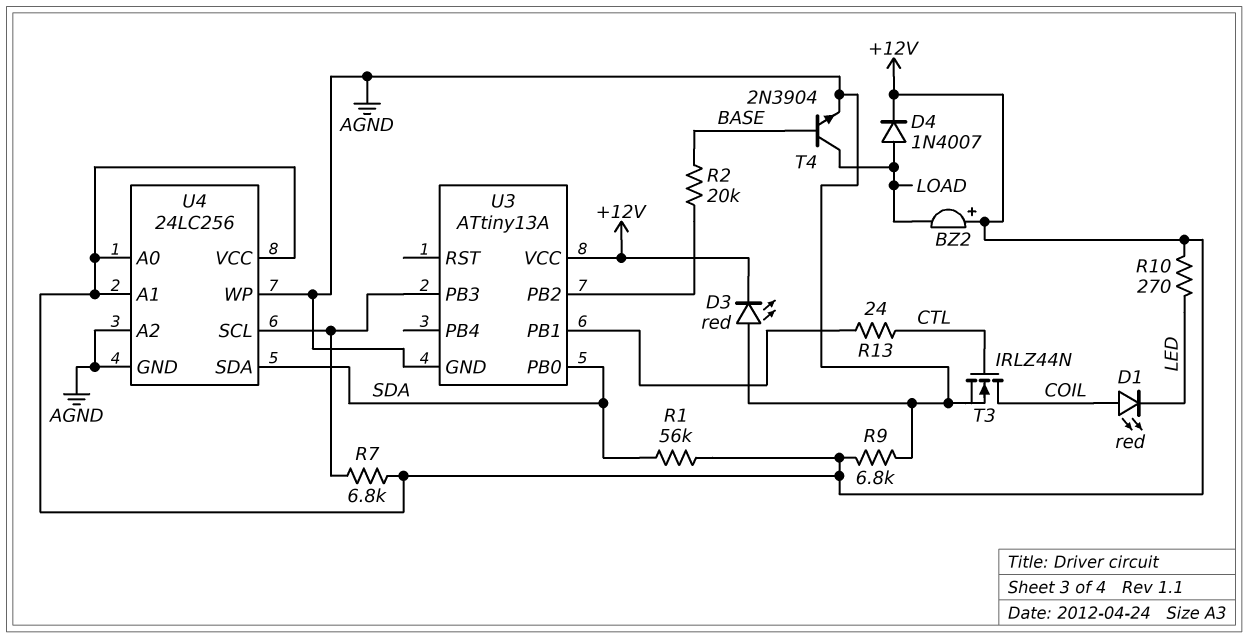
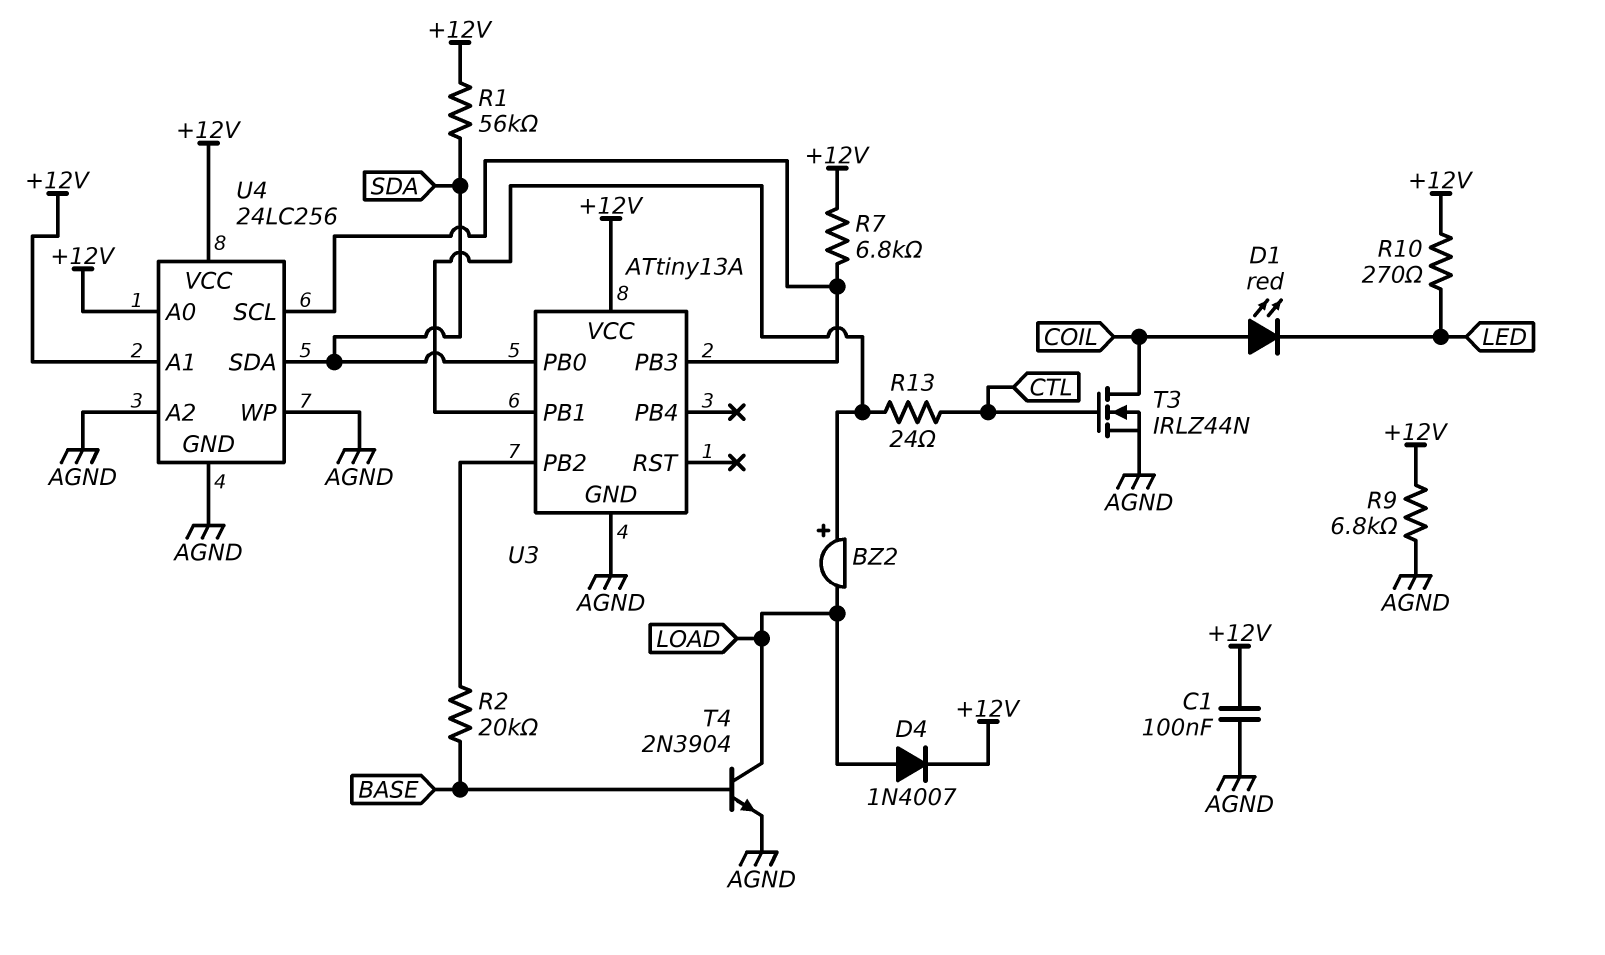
BZ2: buzzer (plus +12V, minus LOAD) -> buzzer (plus U3/PB1, minus LOAD)
C1: none -> 100nF (+12V, AGND)
D3: LED red (A AGND, K +12V) -> none

